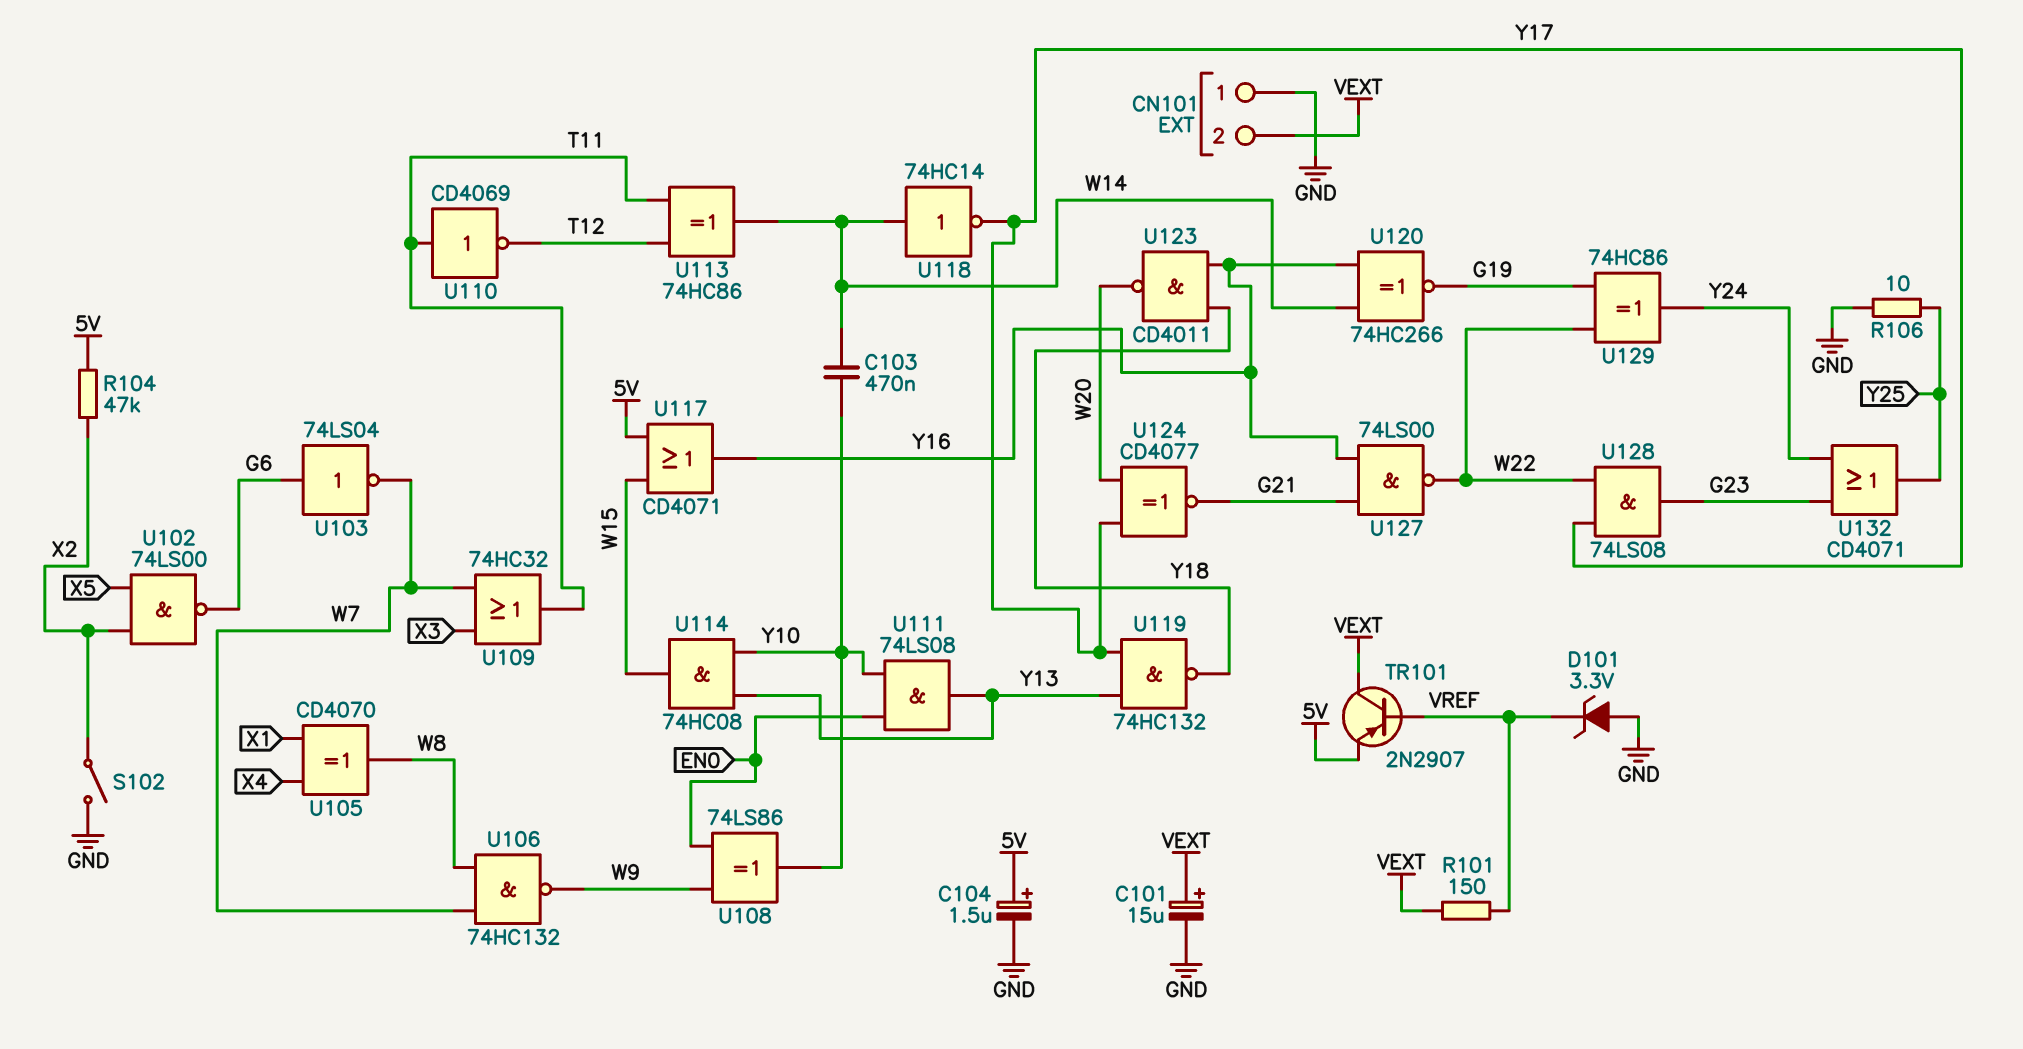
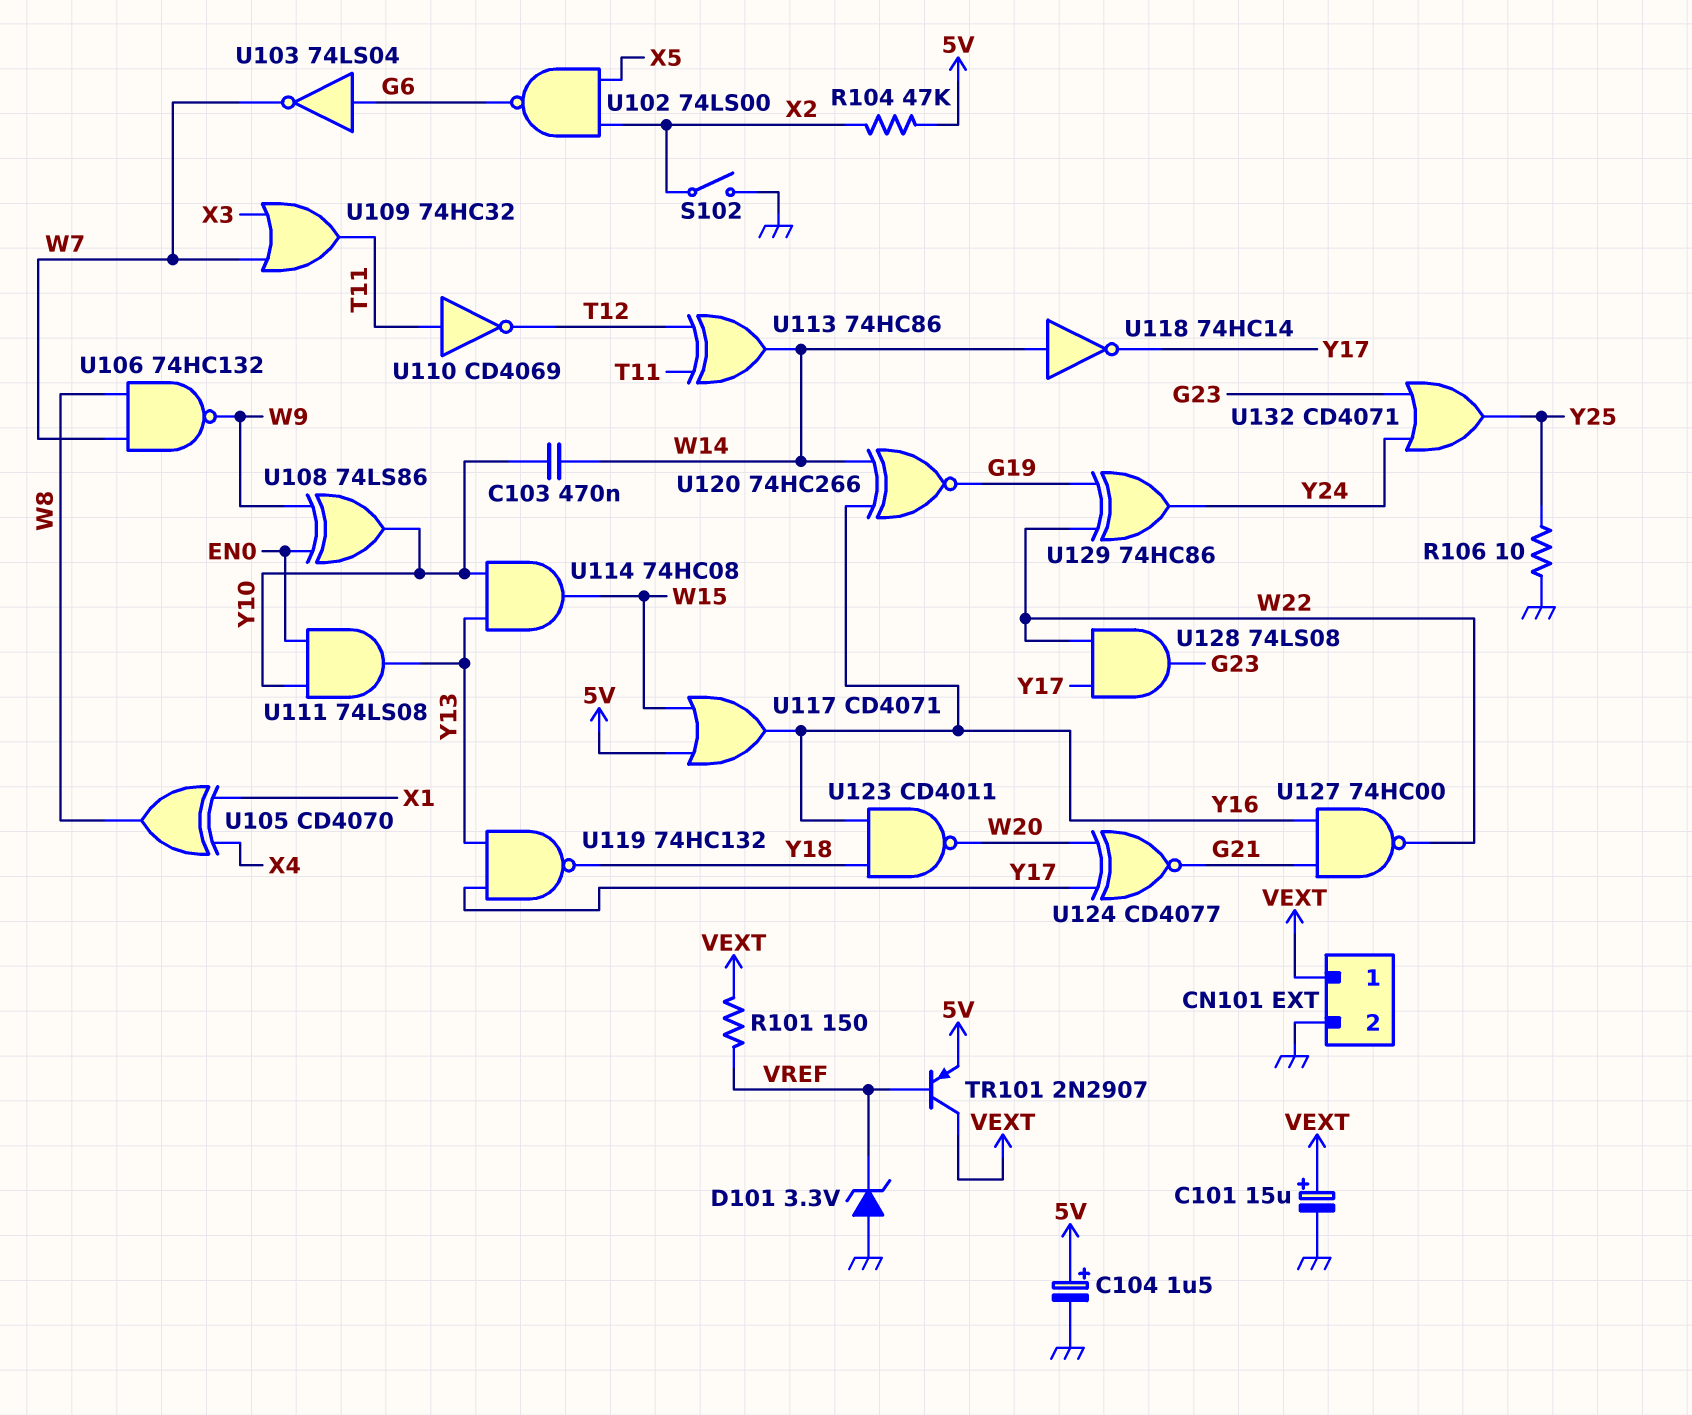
CN101 pin 1: GND -> VEXT
CN101 pin 2: VEXT -> GND
U127: NAND 74LS00 (in G21, in Y16, out W22) -> NAND 74HC00 (in G21, in Y16, out W22)

